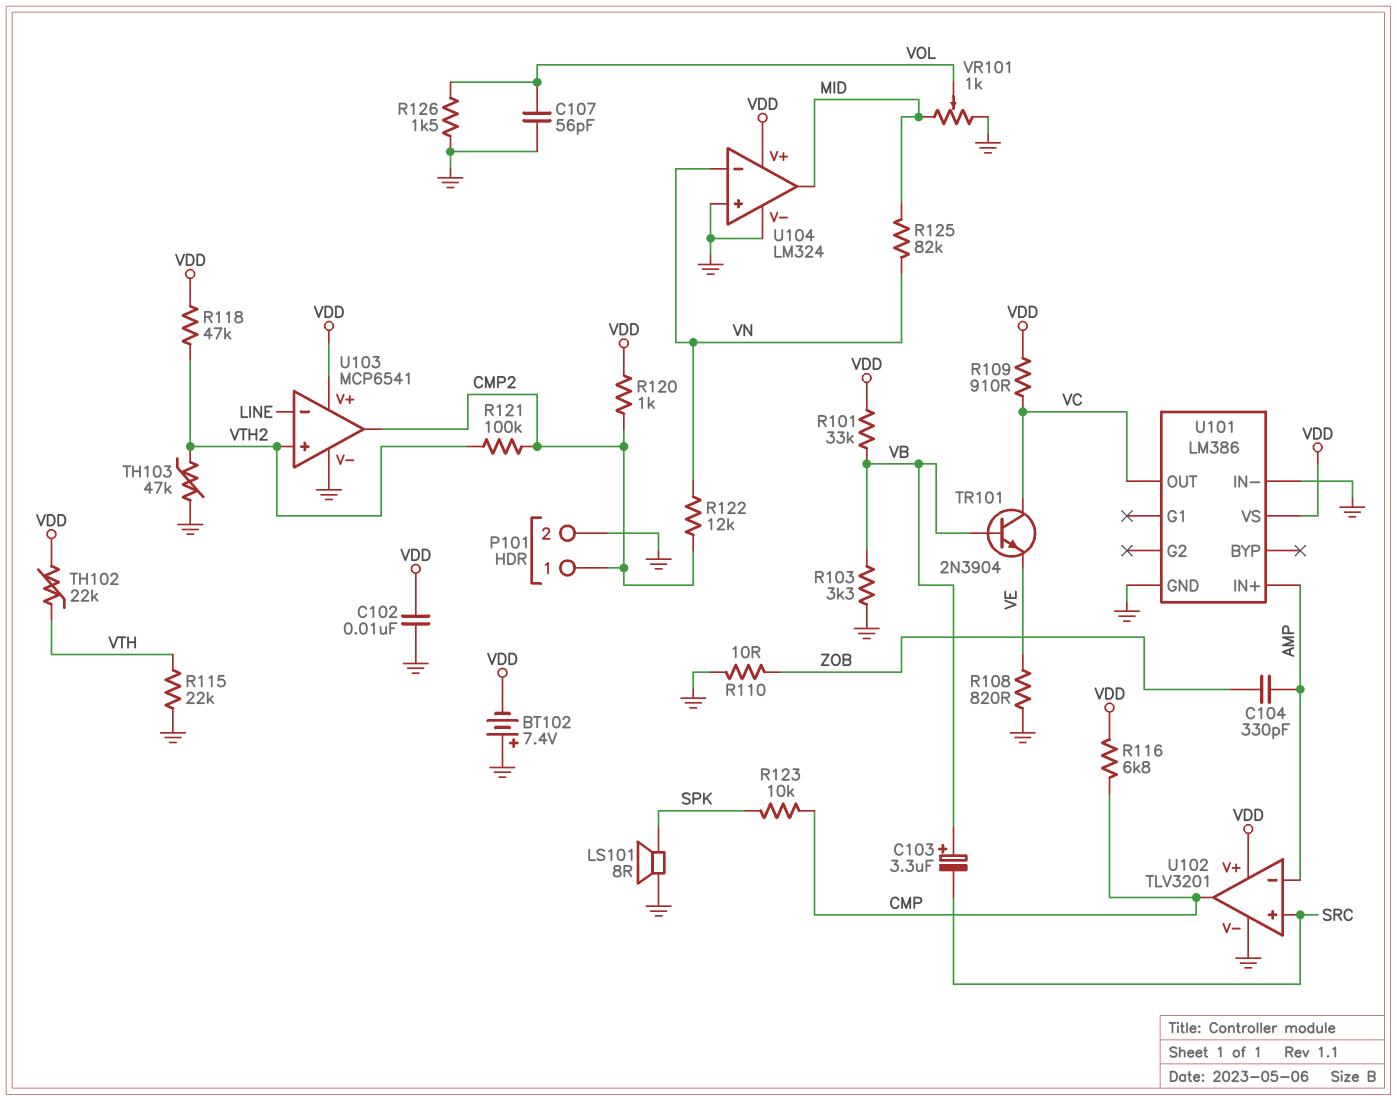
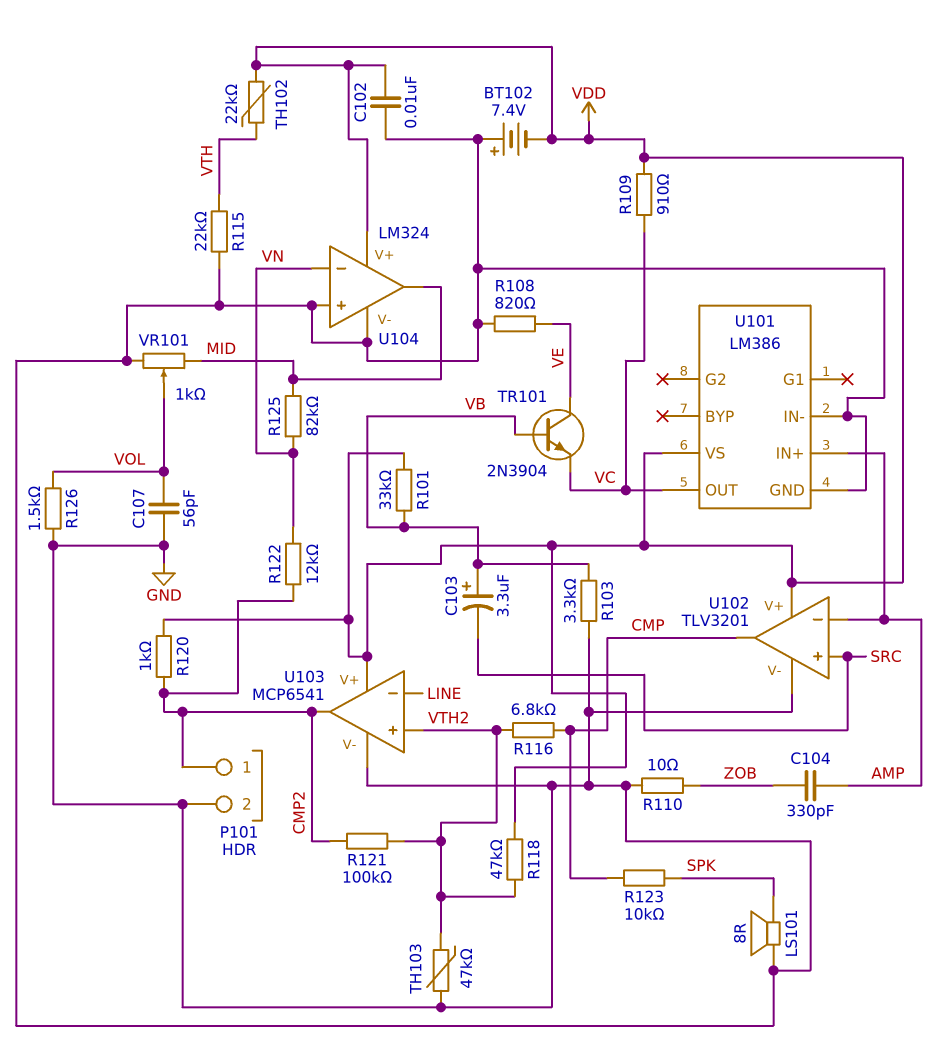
R116: 6.8k (CMP, VDD) -> 6.8k (CMP, VTH2)
TR101: NPN 2N3904 (B VB, C VC, E VE) -> NPN 2N3904 (B VB, C VE, E VC)

